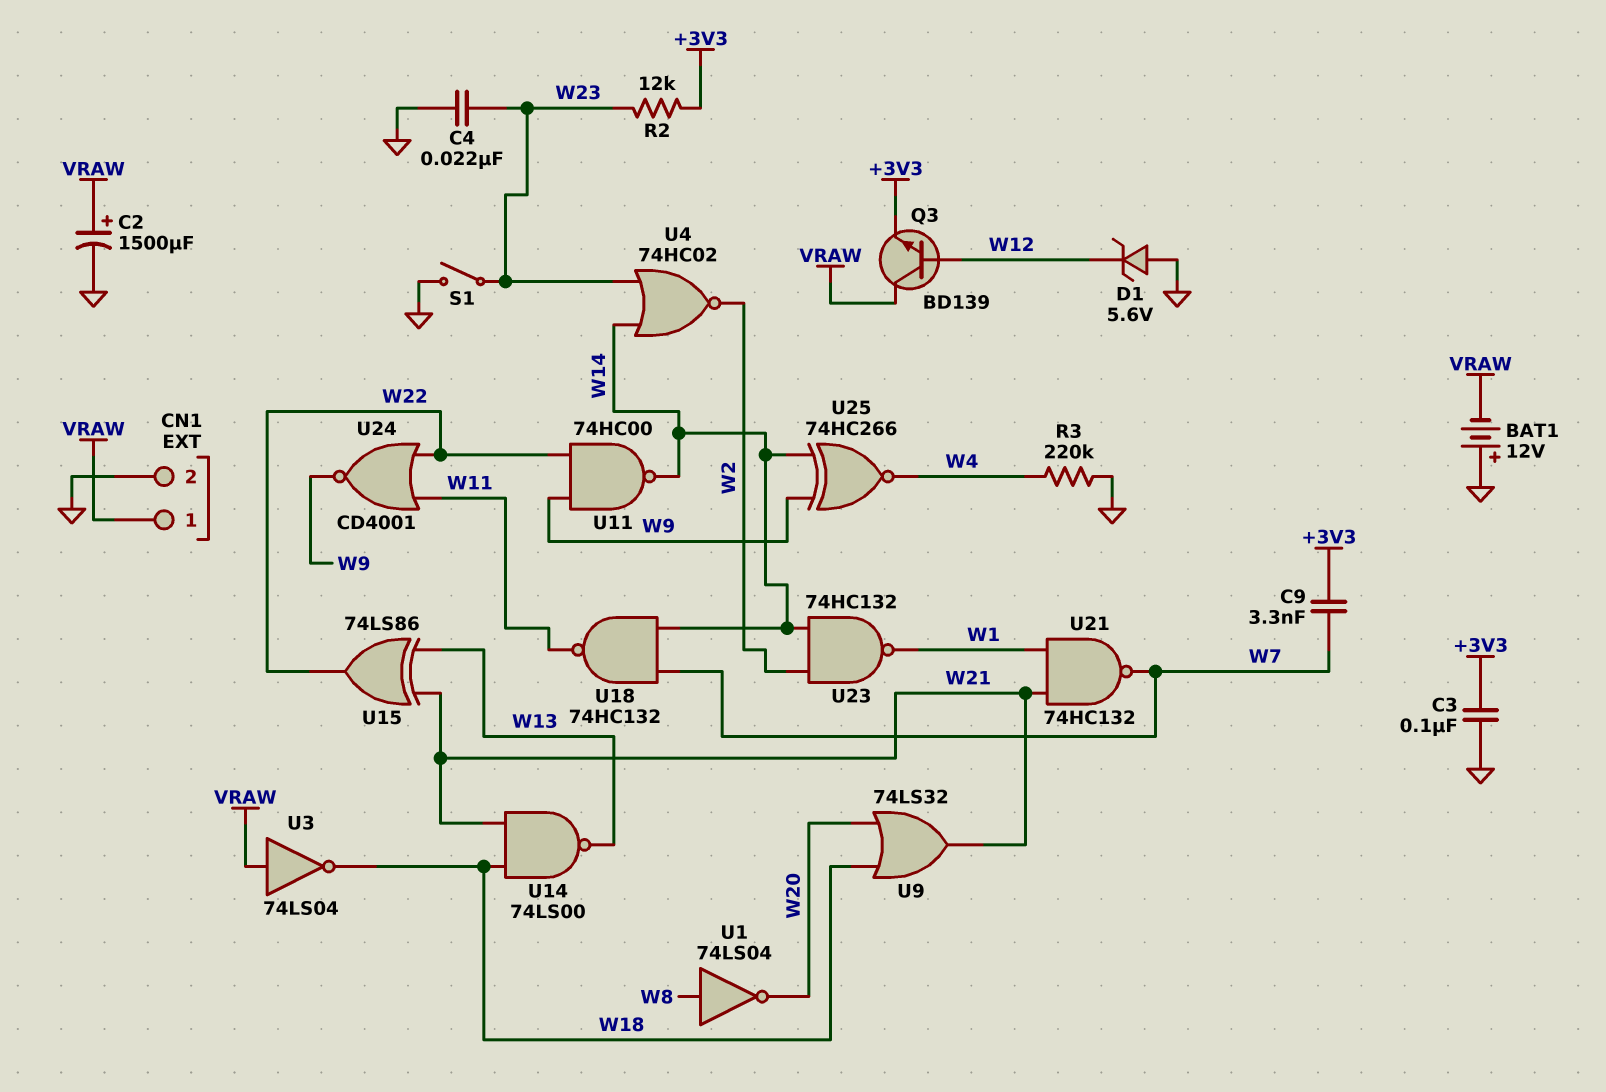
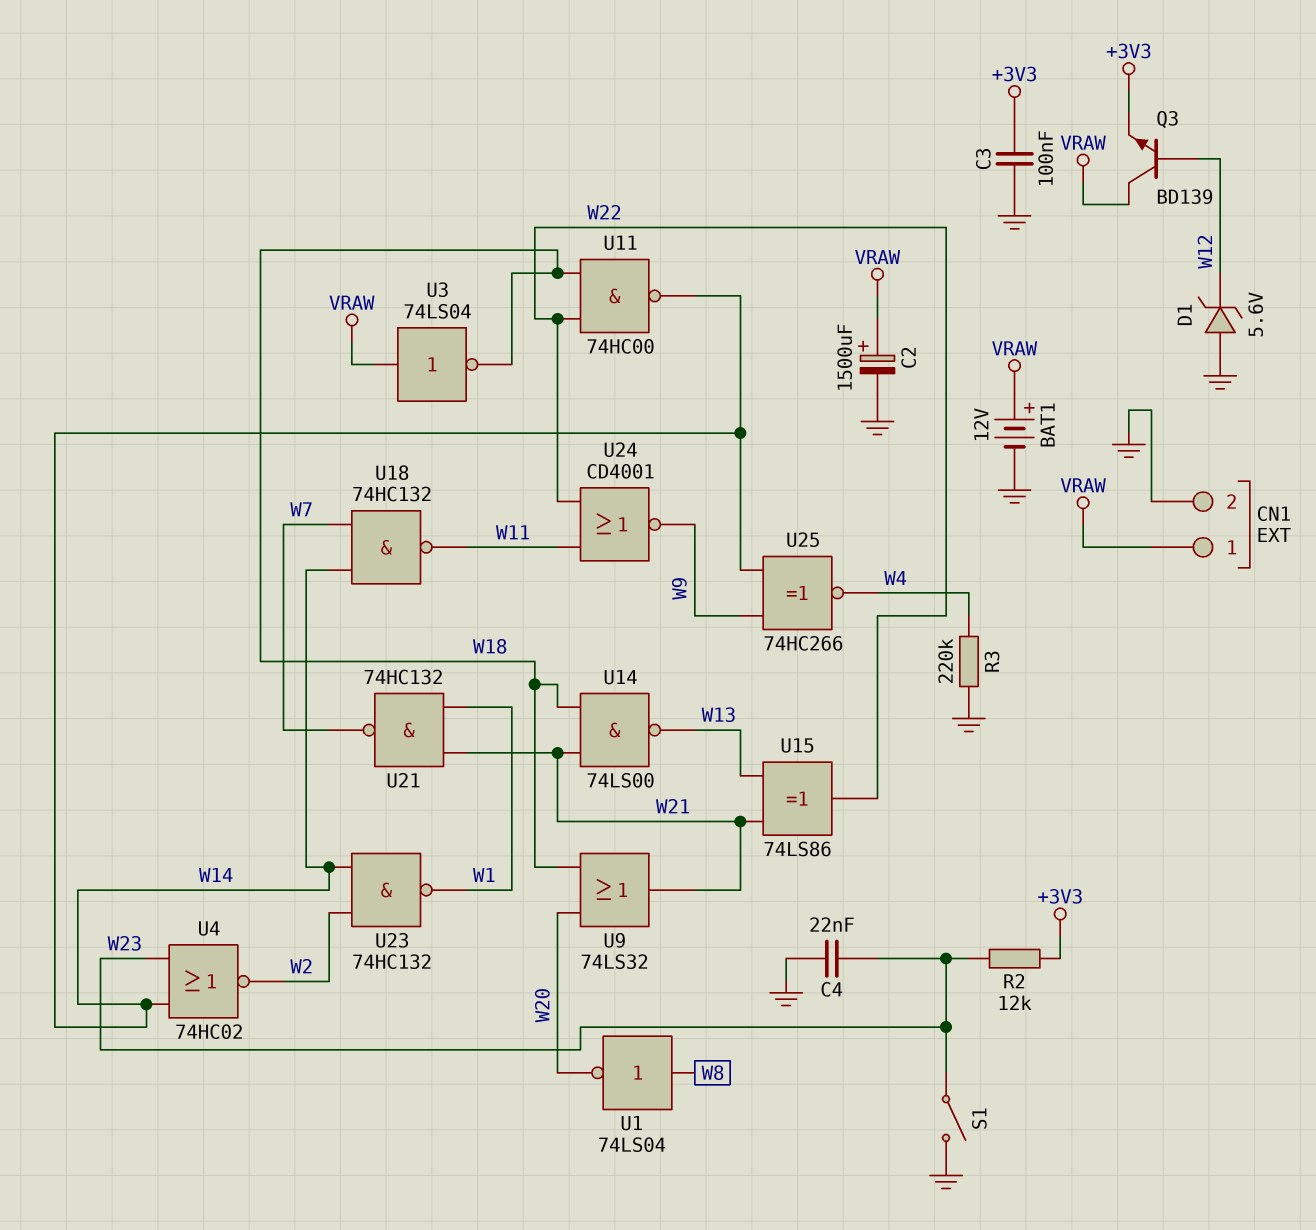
BAT1: 12V (plus GND, minus VRAW) -> 12V (plus VRAW, minus GND)
C9: 3.3nF (+3V3, W7) -> none
U11: NAND 74HC00 (in W9, in W22, out W14) -> NAND 74HC00 (in W18, in W22, out W14)

